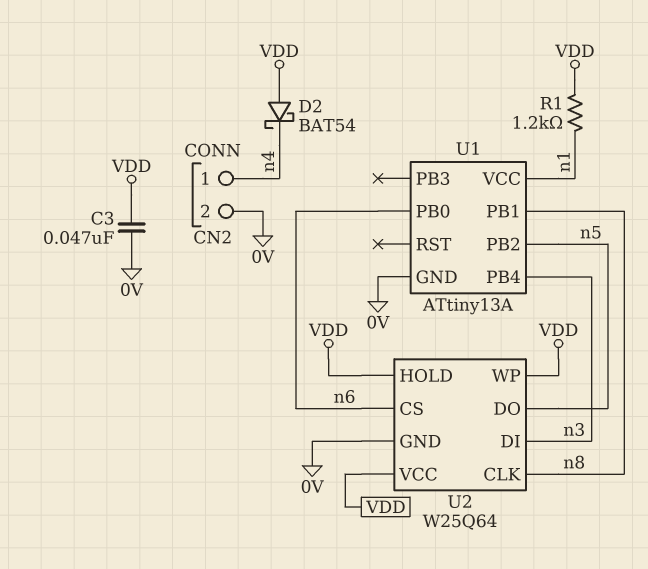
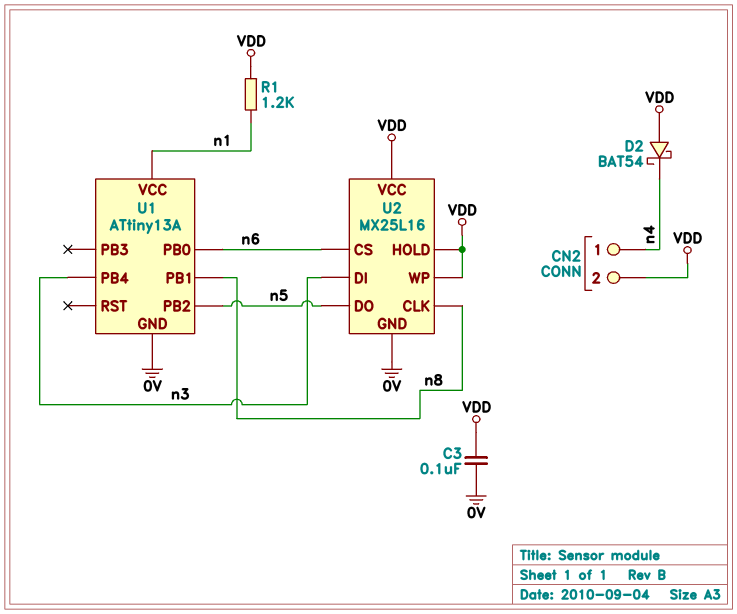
C3: 47nF (0V, VDD) -> 100nF (0V, VDD)
CN2 pin 2: 0V -> VDD
U2: W25Q64 -> MX25L16

